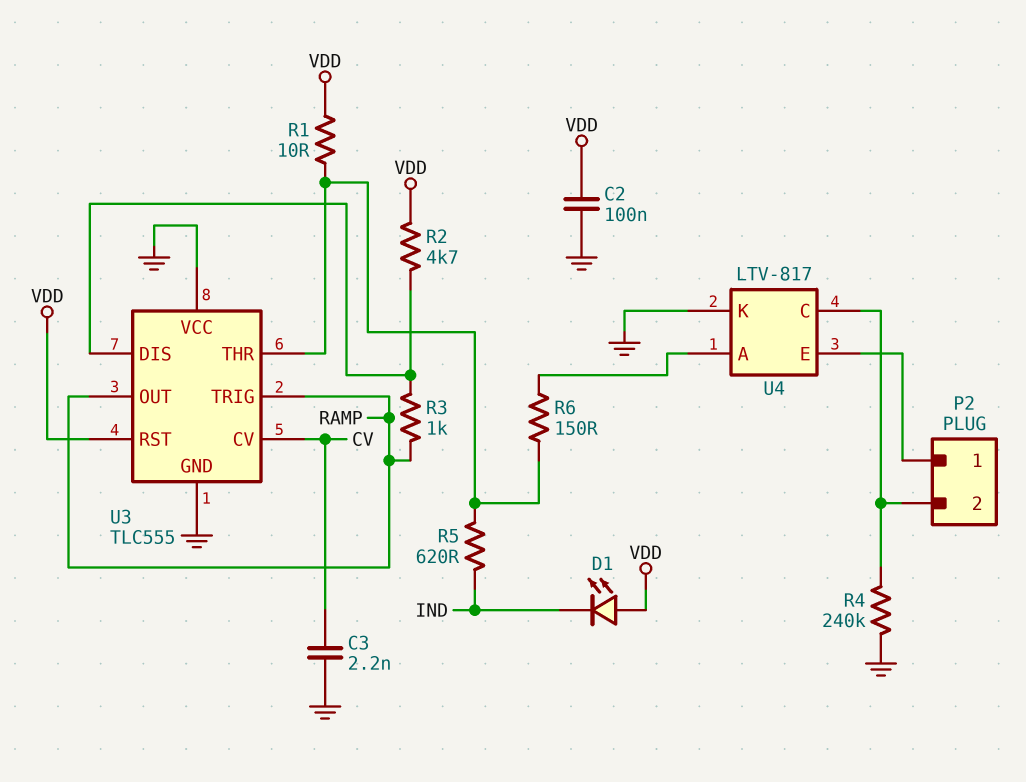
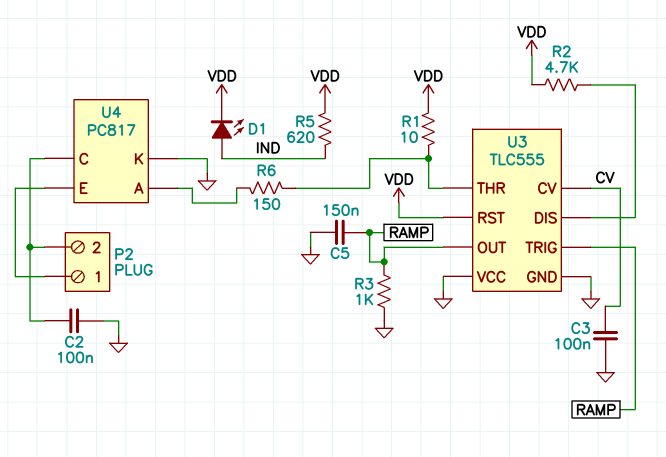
C2: 100nF (GND, VDD) -> 100nF (GND, P2/2)
C3: 2.2nF (CV, GND) -> 100nF (CV, GND)
C5: none -> 150nF (GND, RAMP)
D1: LED (A VDD, K IND) -> LED (A IND, K VDD)
R3: 1k (RAMP, U3/DIS) -> 1k (GND, RAMP)
R4: 240k (GND, P2/2) -> none
R5: 620 (IND, U3/THR) -> 620 (IND, VDD)
U4: LTV-817 -> PC817

